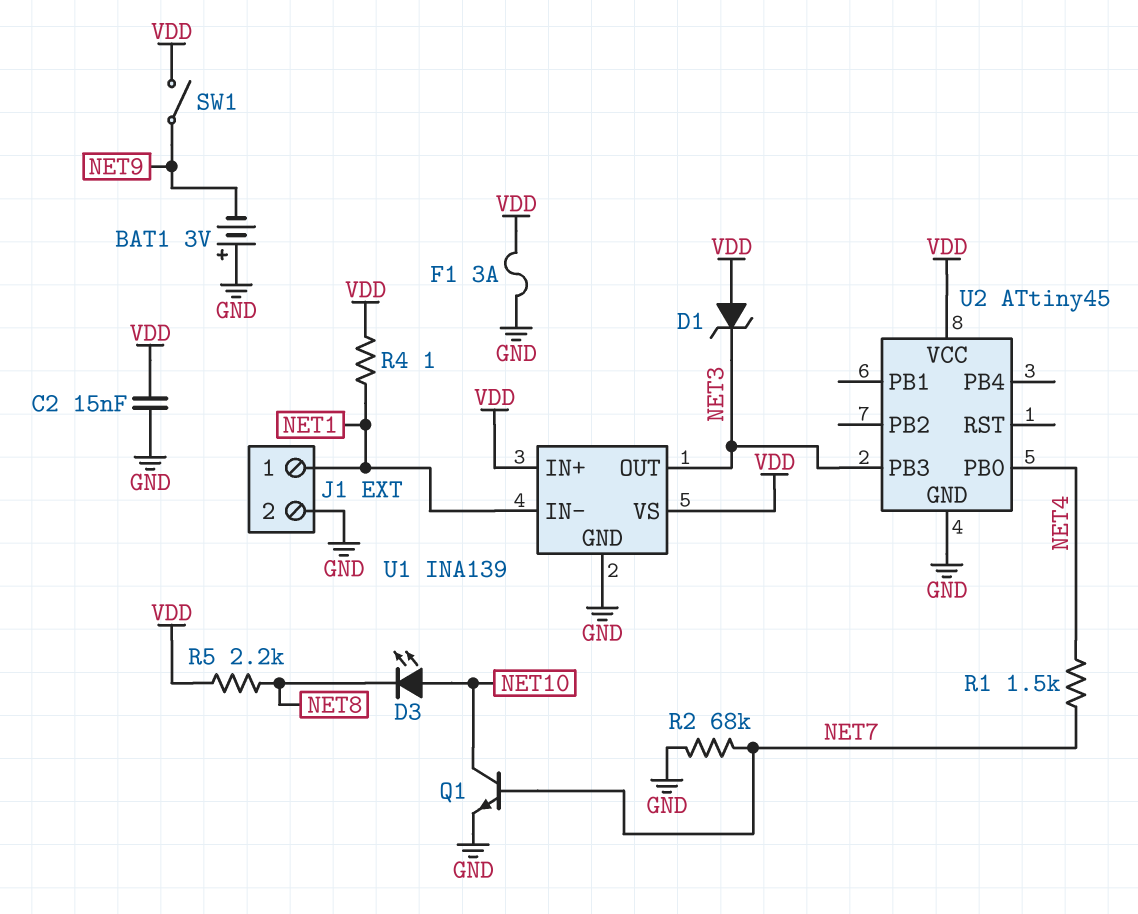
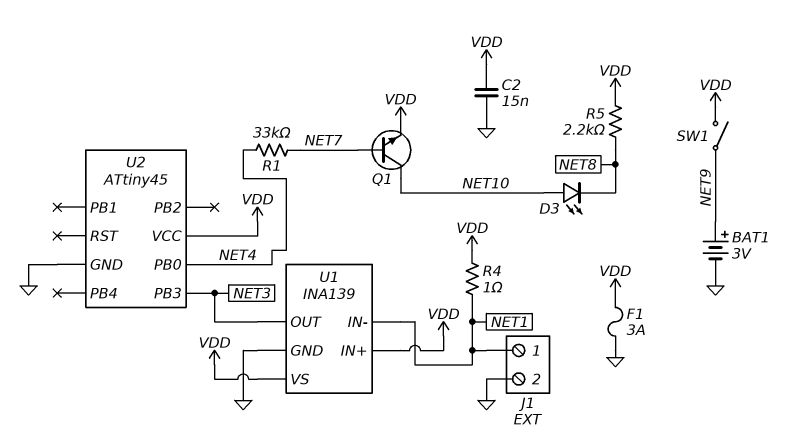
BAT1: 3V (plus GND, minus NET9) -> 3V (plus NET9, minus GND)
D1: zener (A VDD, K NET3) -> none
Q1: NPN (B NET7, C NET10, E GND) -> NPN (B NET7, C NET10, E VDD)
R1: 1.5k (NET4, NET7) -> 33k (NET4, NET7)
R2: 68k (GND, NET7) -> none

